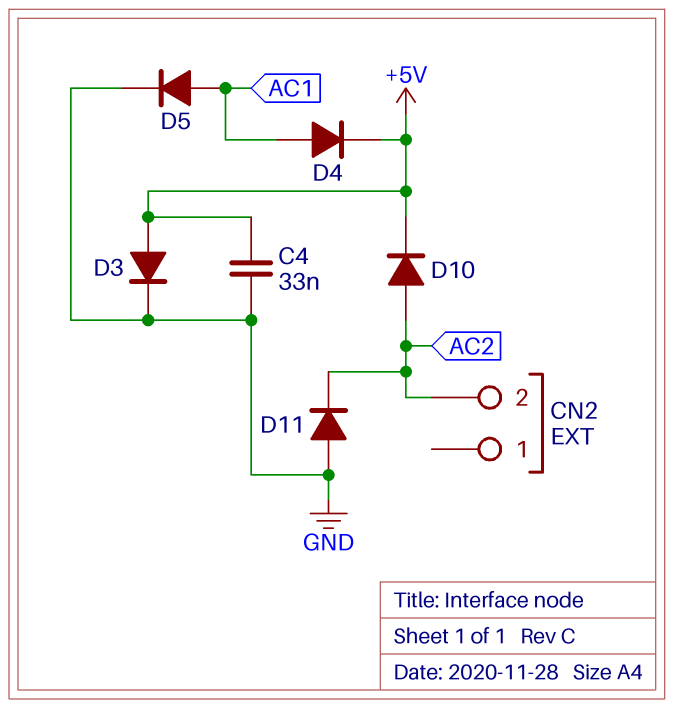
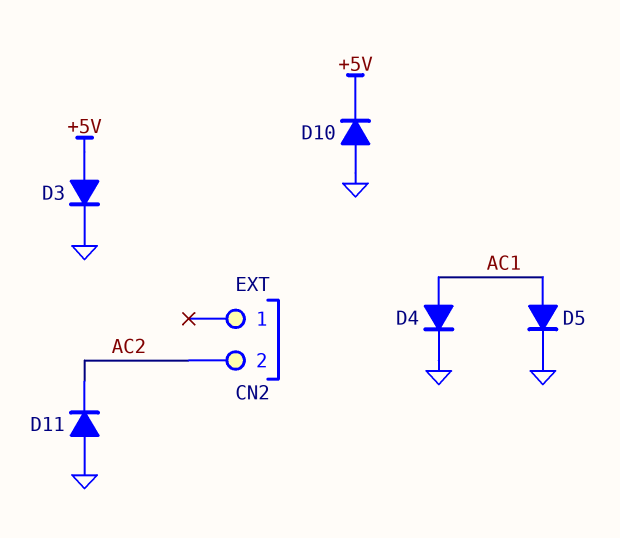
C4: 33nF (+5V, GND) -> none
D4: diode (A AC1, K +5V) -> diode (A AC1, K GND)
D10: diode (A AC2, K +5V) -> diode (A GND, K +5V)

